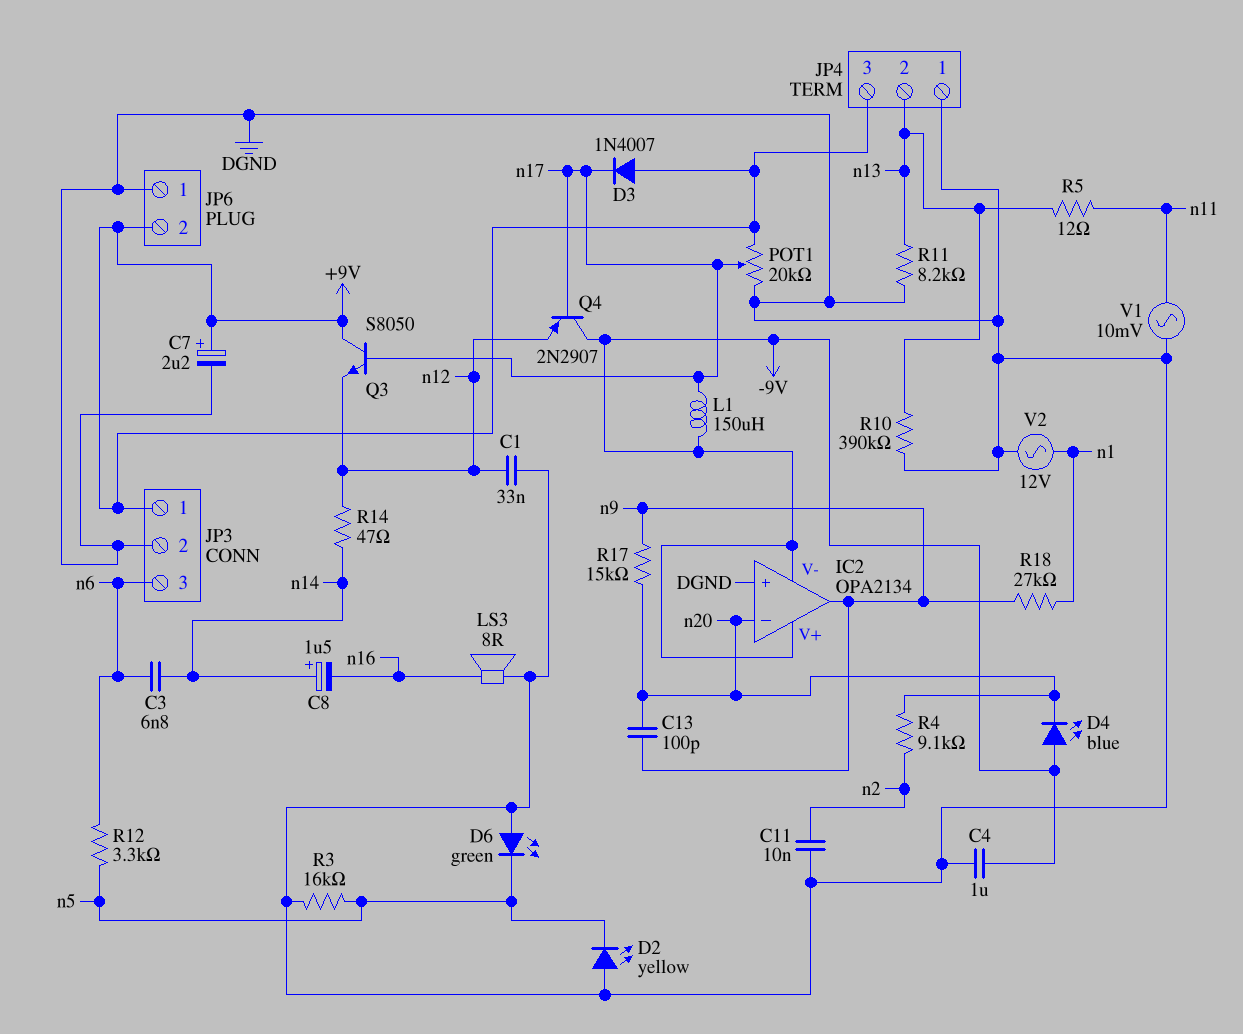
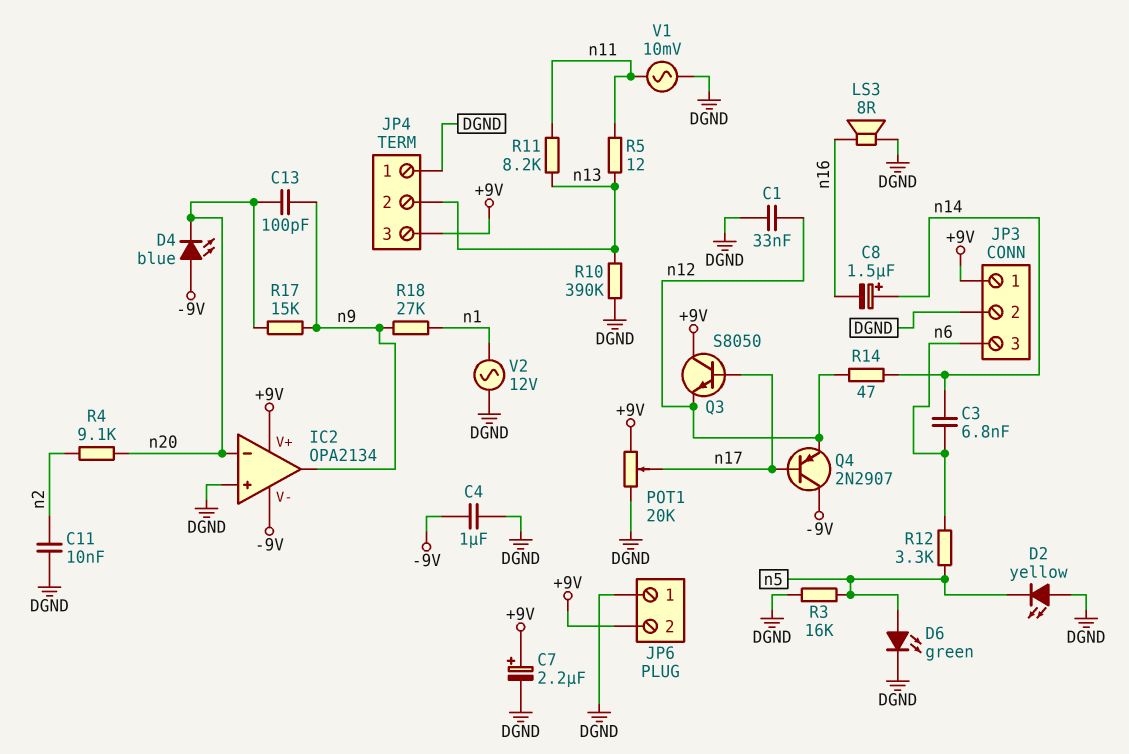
D3: diode 1N4007 (A +9V, K n17) -> none
D6: LED green (A DGND, K n5) -> LED green (A n5, K DGND)
IC2 pin V+: -9V -> +9V
L1: 150uH (-9V, n17) -> none
R11: 8.2k (DGND, n13) -> 8.2k (n11, n13)

